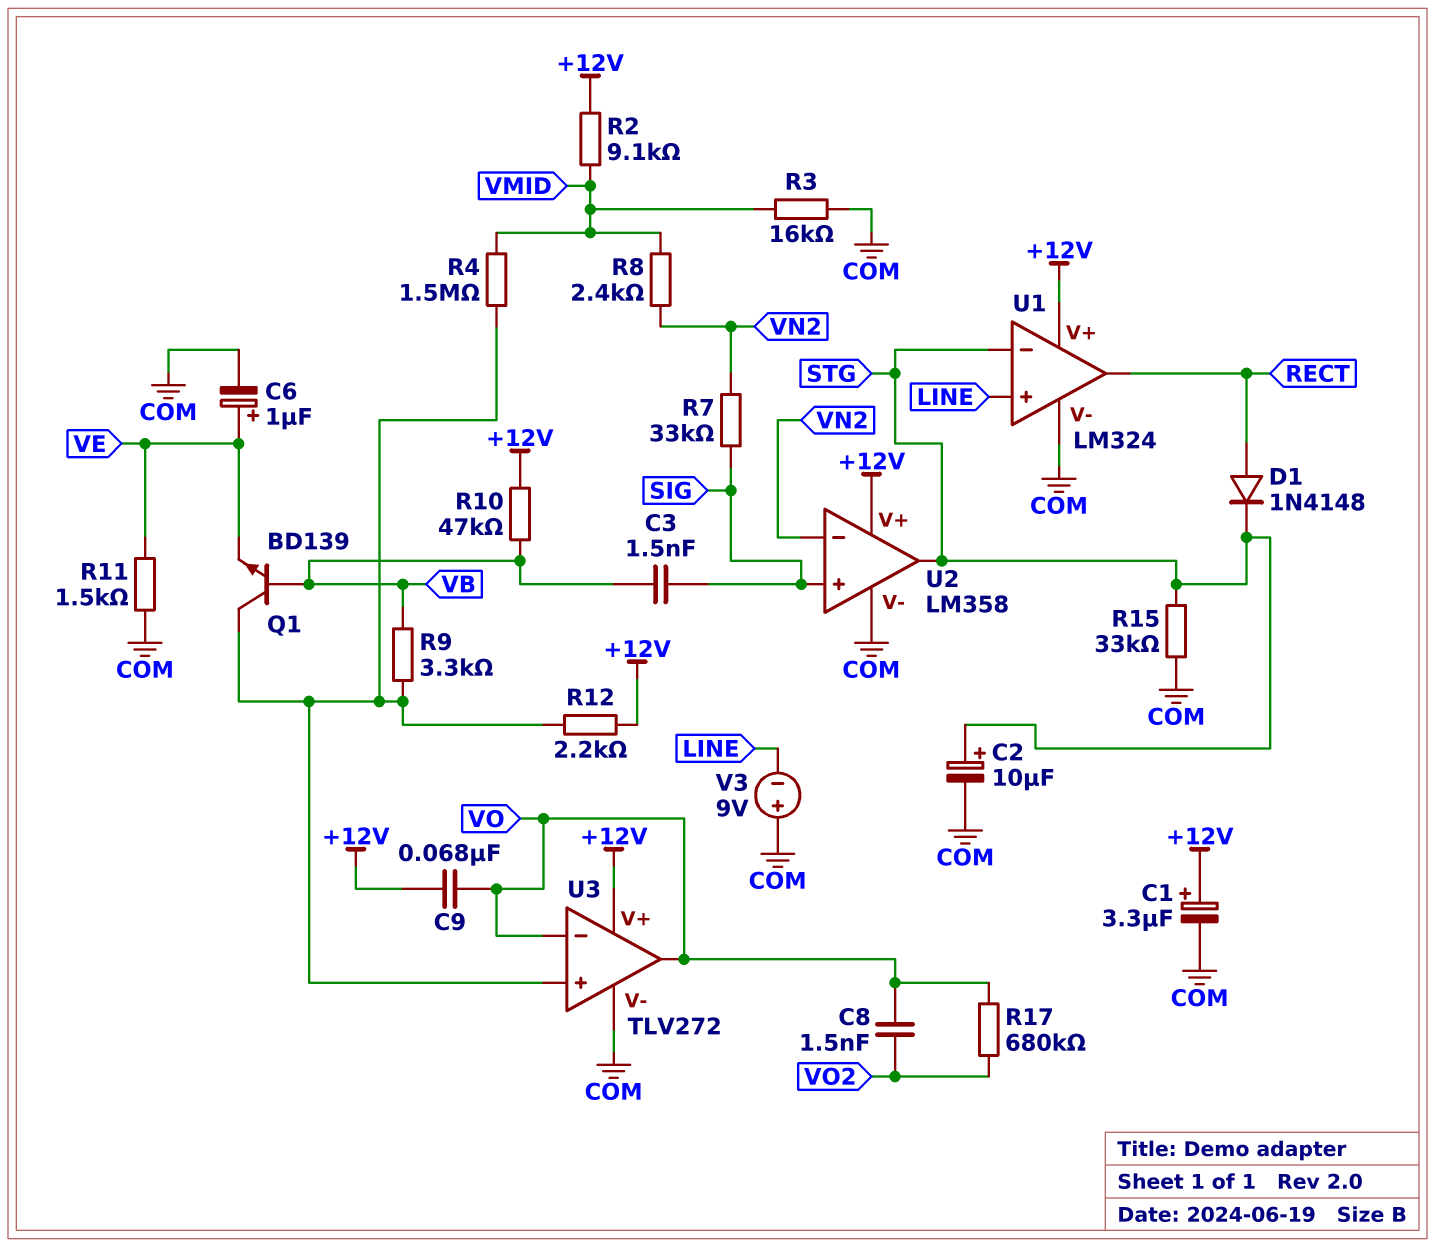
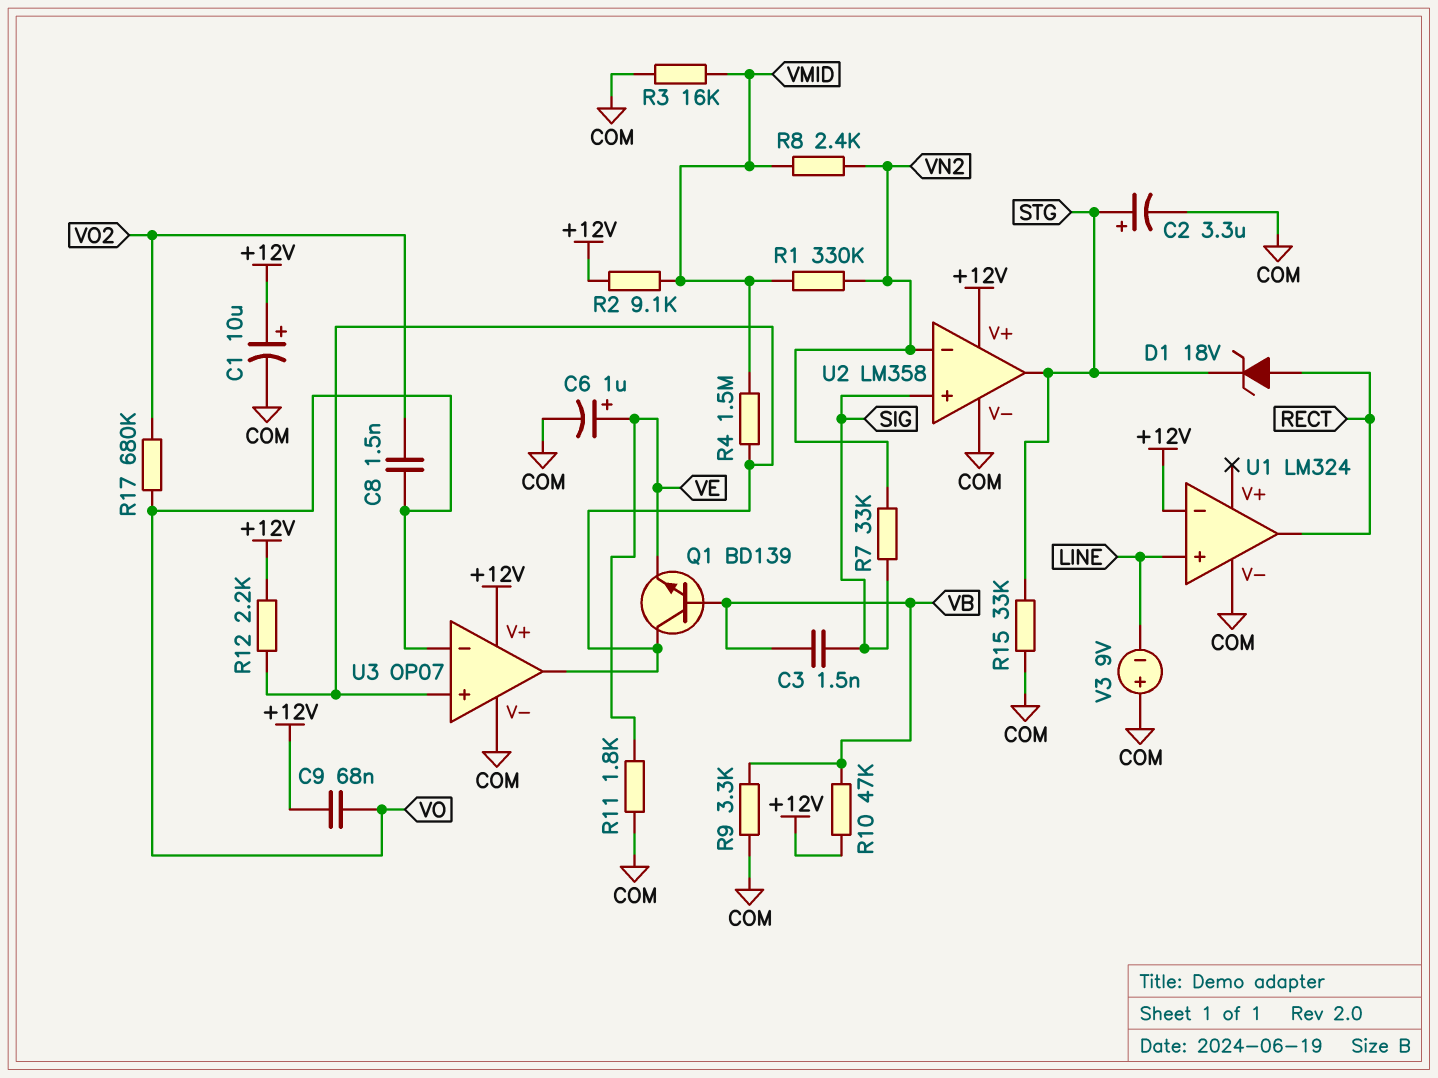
C1: 3.3uF (plus +12V, minus COM) -> 10uF (plus +12V, minus COM)
C2: 10uF (plus STG, minus COM) -> 3.3uF (plus STG, minus COM)
D1: diode 1N4148 (A RECT, K STG) -> zener 18V (A RECT, K STG)
R1: none -> 330k (VMID, VN2)
R9: 3.3k (U3/in+, VB) -> 3.3k (COM, VB)
R11: 1.5k (COM, VE) -> 1.8k (COM, VE)
U1 pin V+: +12V -> none
U1 pin in-: STG -> +12V
U3: TLV272 -> OP07
U3 pin out: VO -> U3/in+

